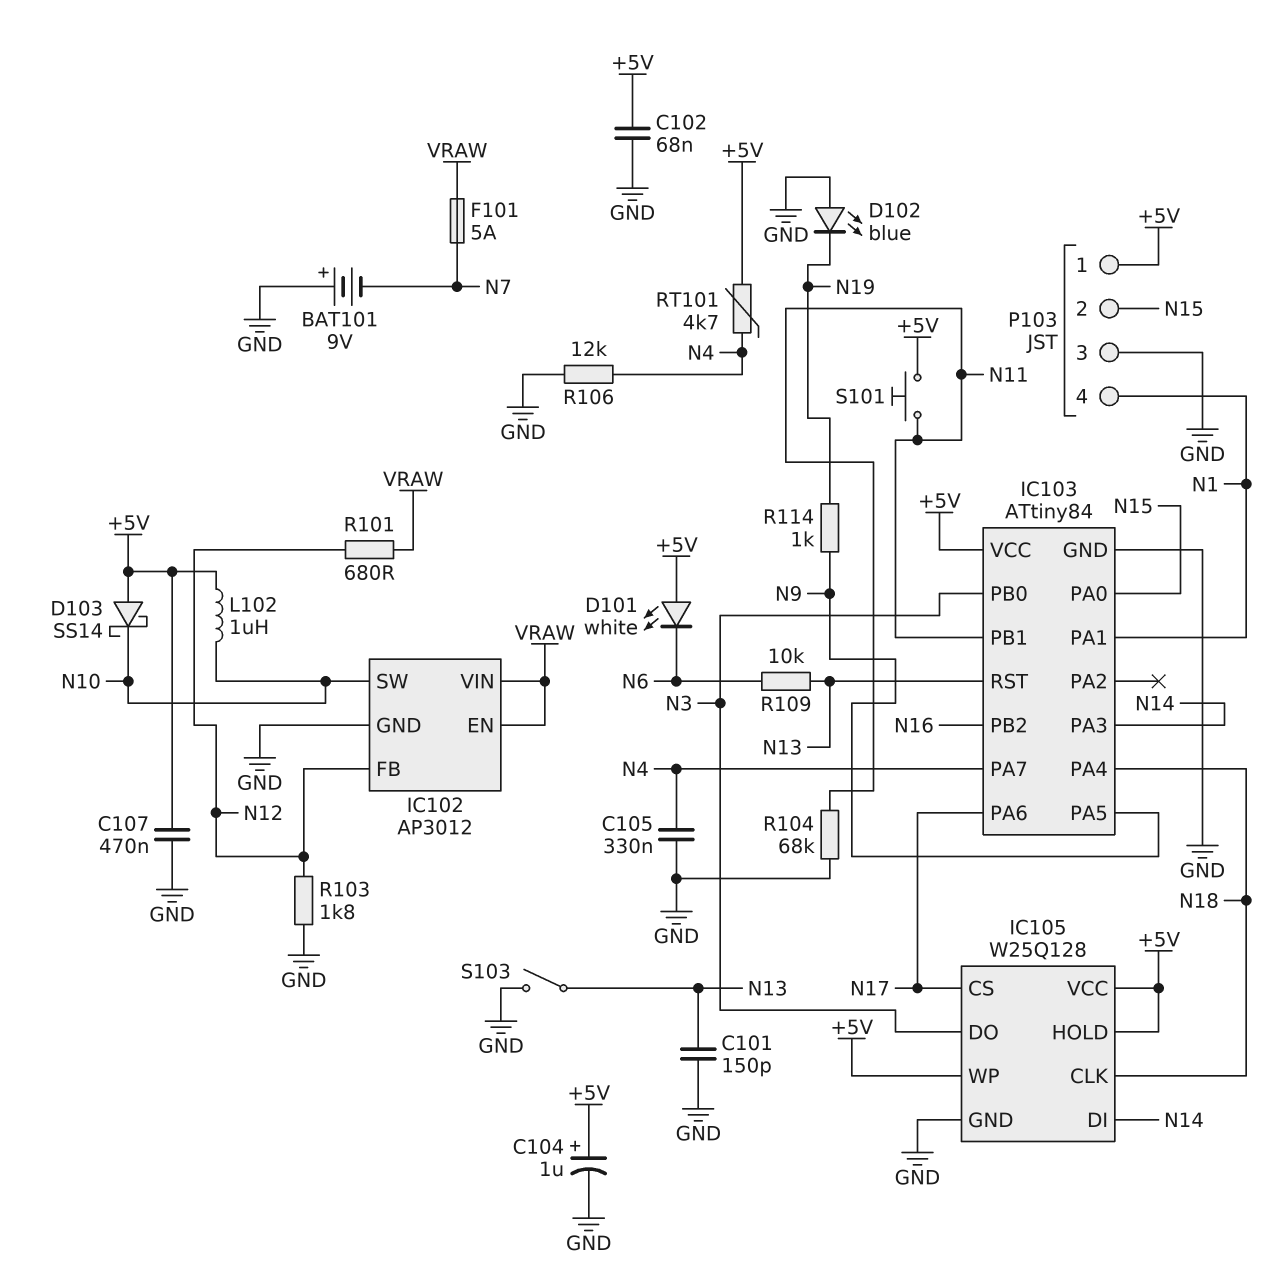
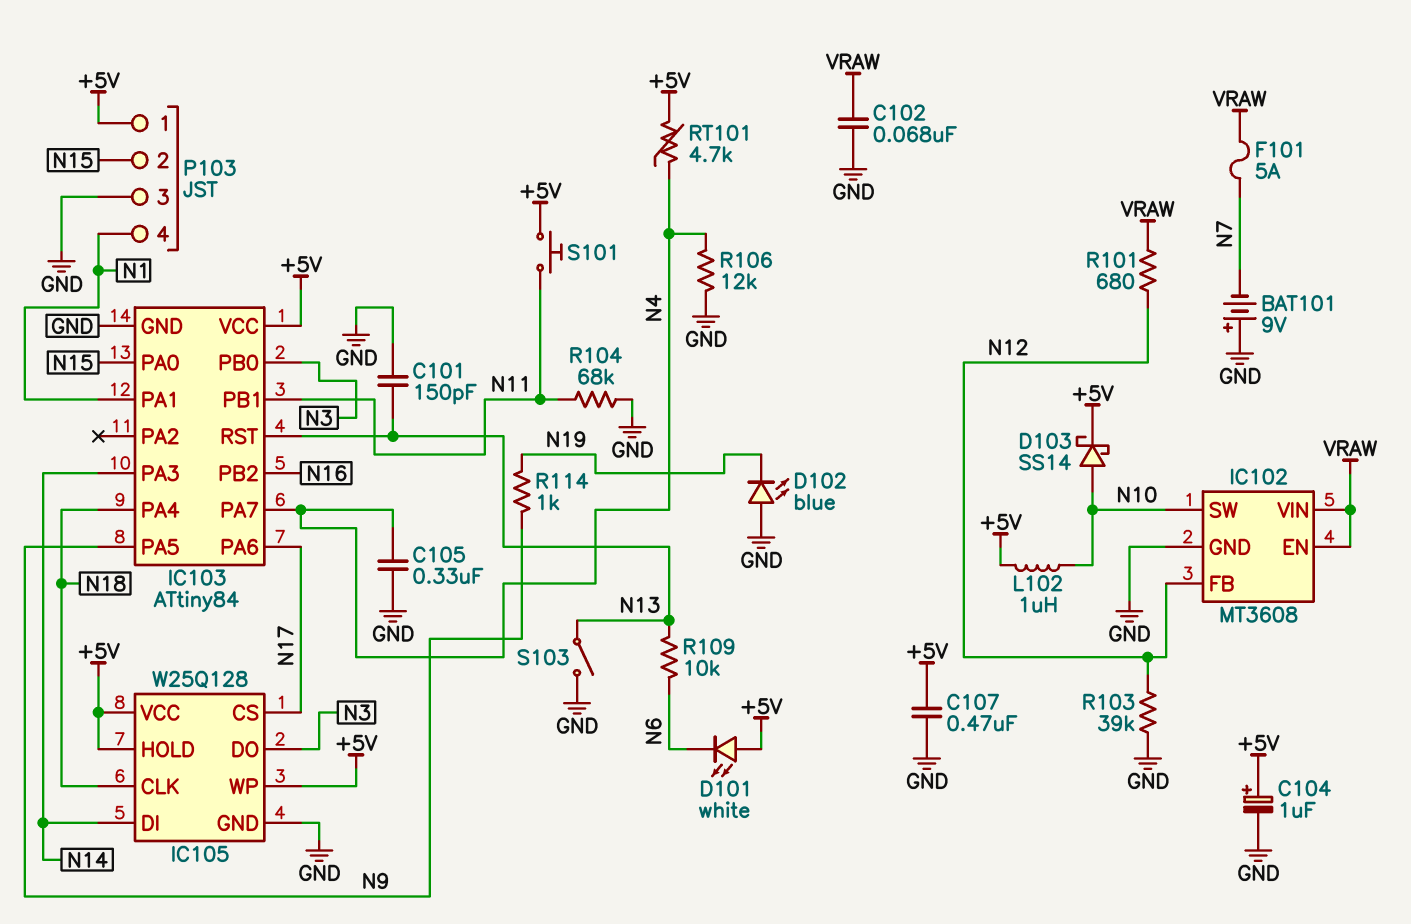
C102: 68nF (+5V, GND) -> 68nF (GND, VRAW)
D103: schottky SS14 (A +5V, K N10) -> schottky SS14 (A N10, K +5V)
IC102: AP3012 -> MT3608
R103: 1.8k (GND, N12) -> 39k (GND, N12)

